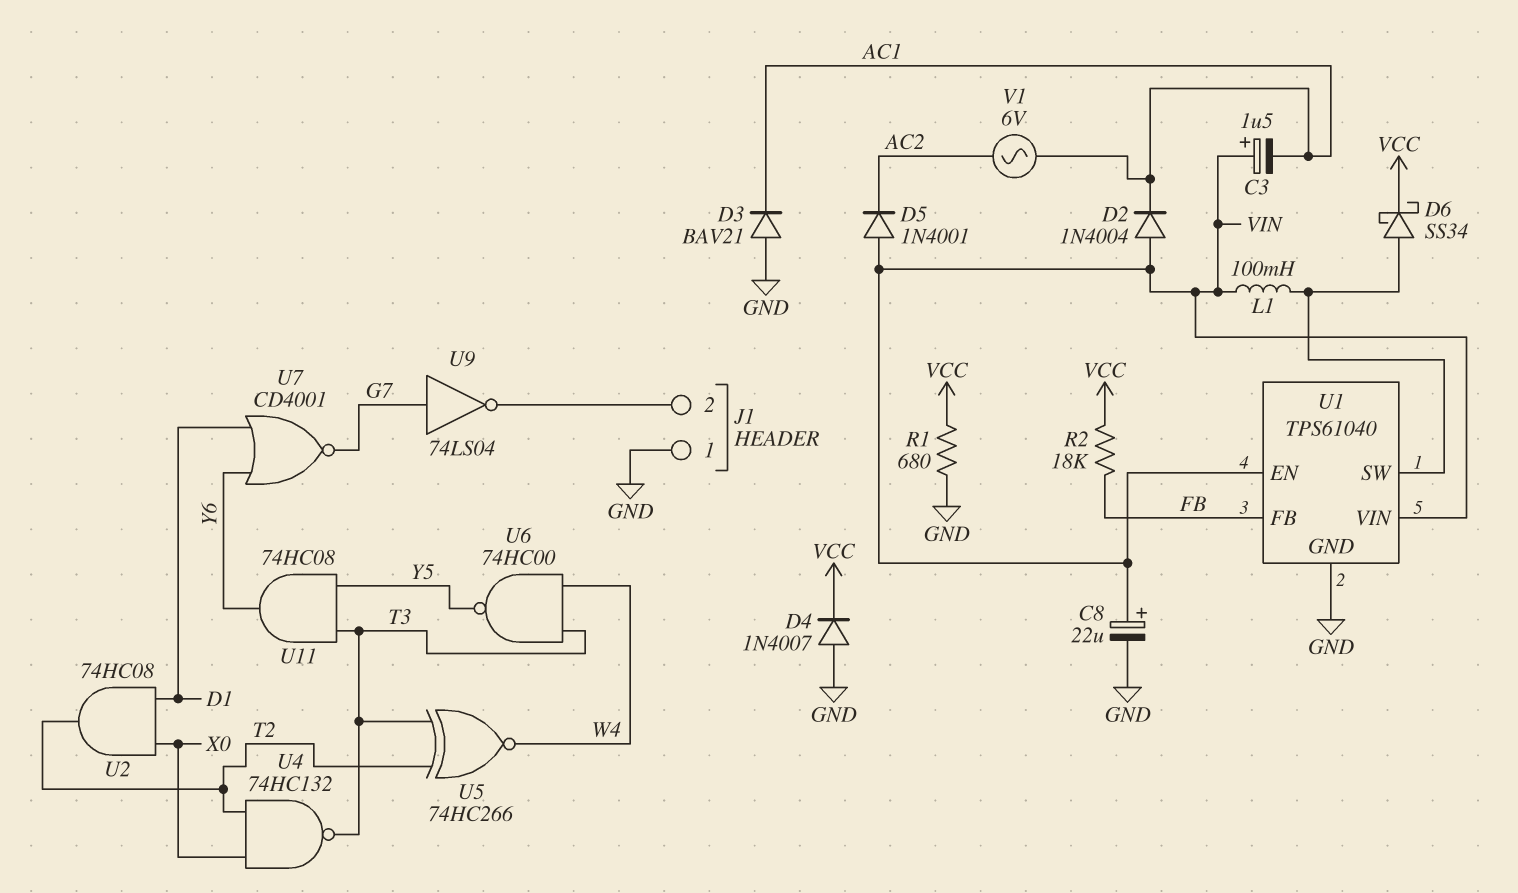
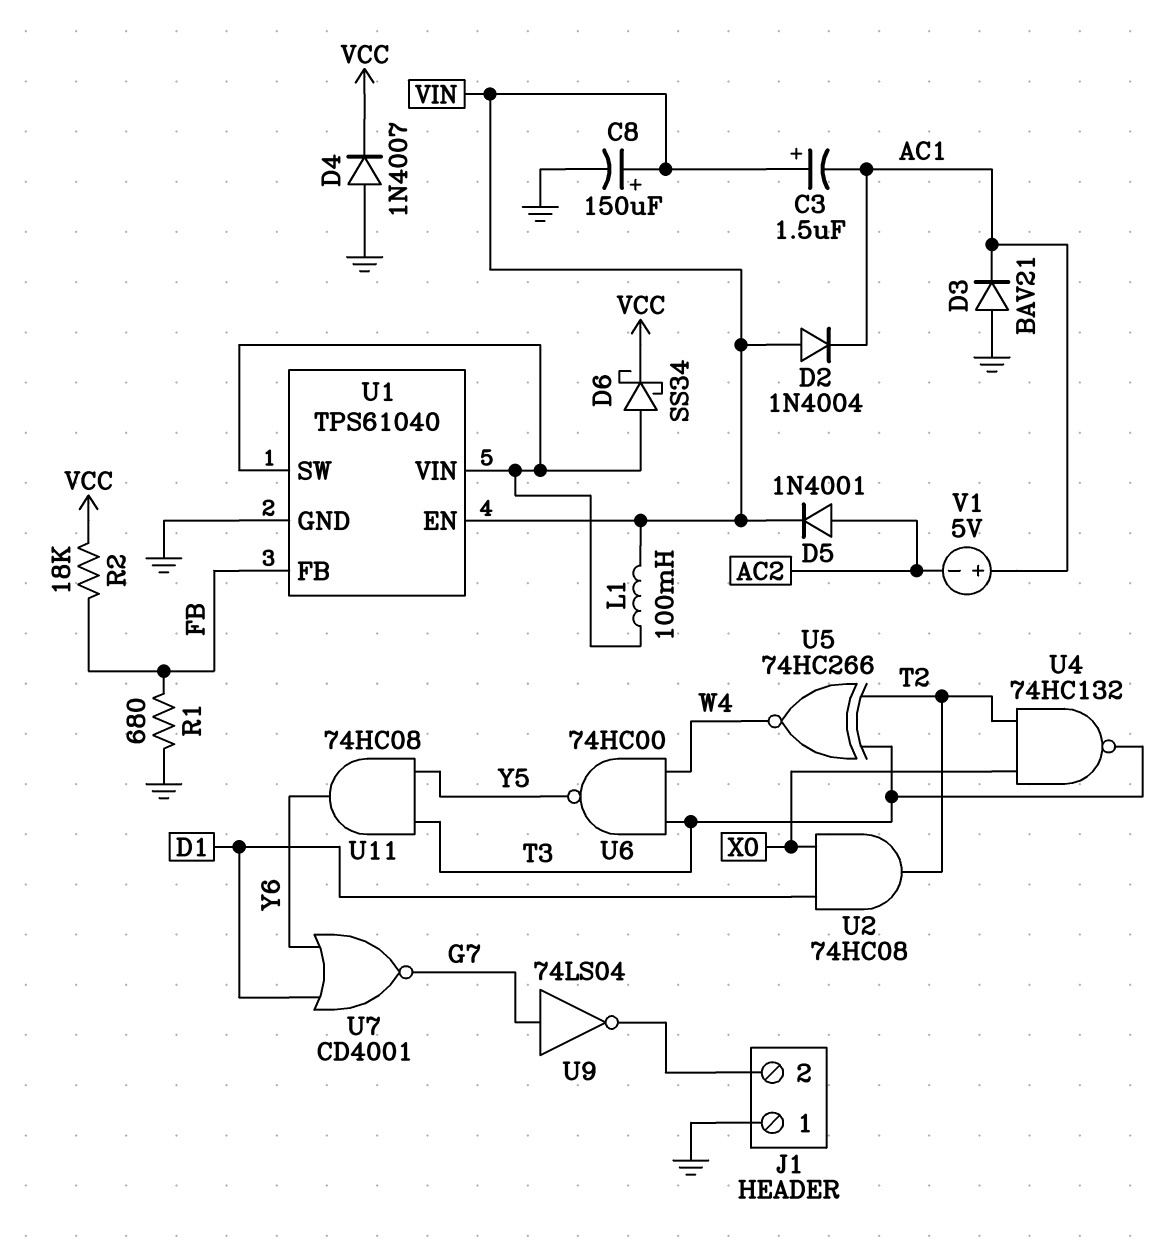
C8: 22uF (plus VIN, minus GND) -> 150uF (plus VIN, minus GND)
D5: diode 1N4001 (A VIN, K AC2) -> diode 1N4001 (A AC2, K VIN)
R1: 680 (GND, VCC) -> 680 (FB, GND)
U1 pin VIN: VIN -> U1/SW
V1: AC 6V (AC1, AC2) -> 5V (plus AC1, minus AC2)

